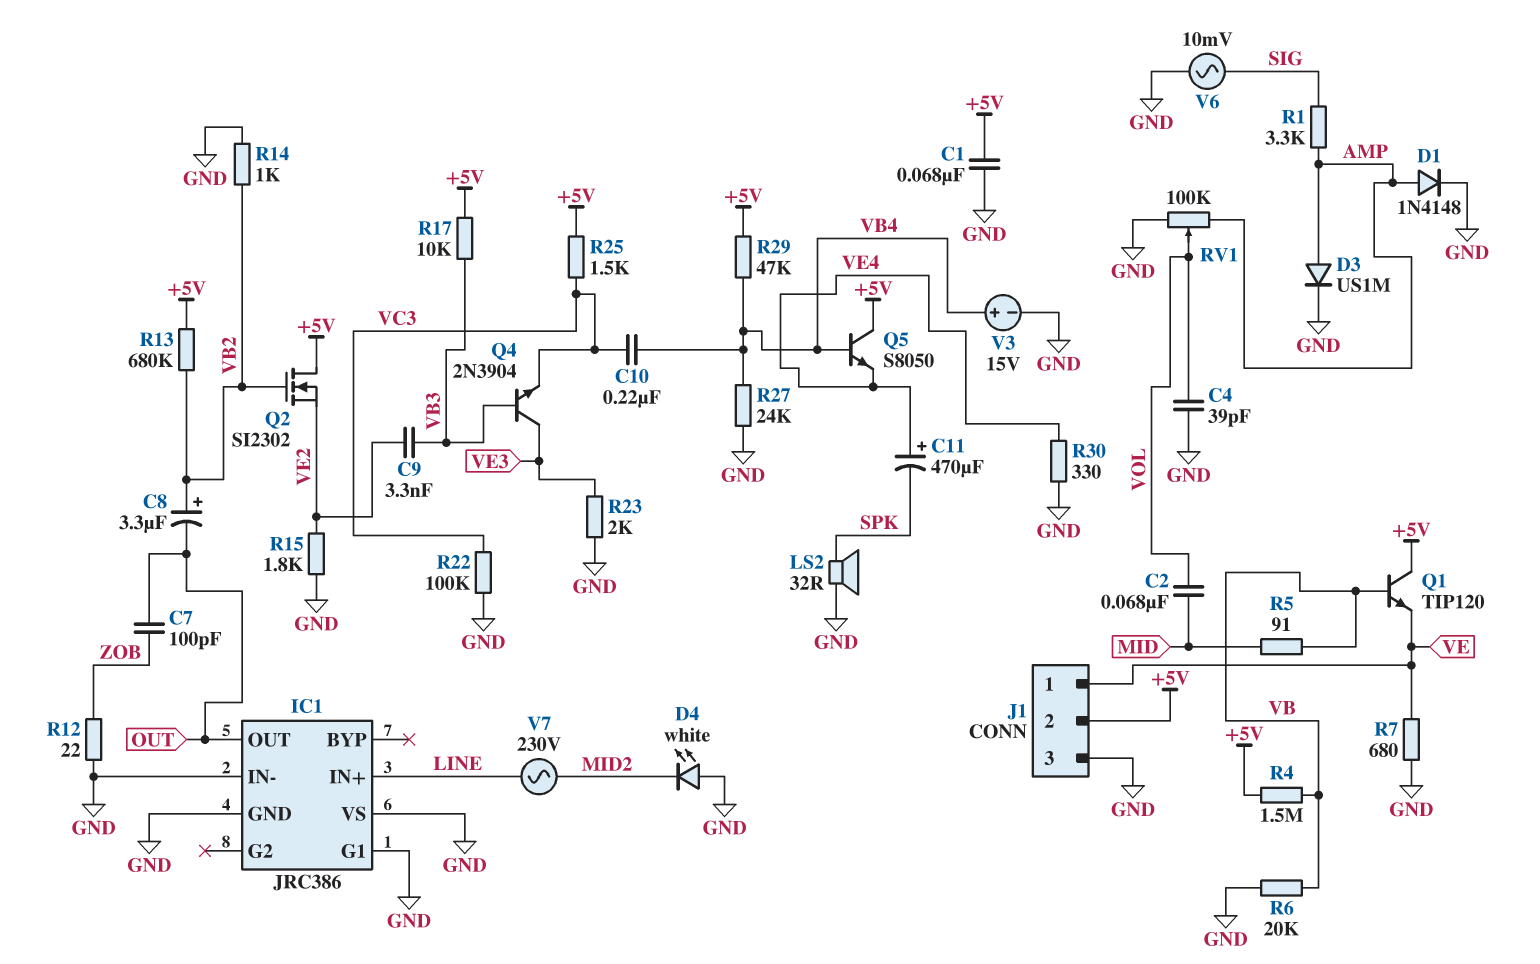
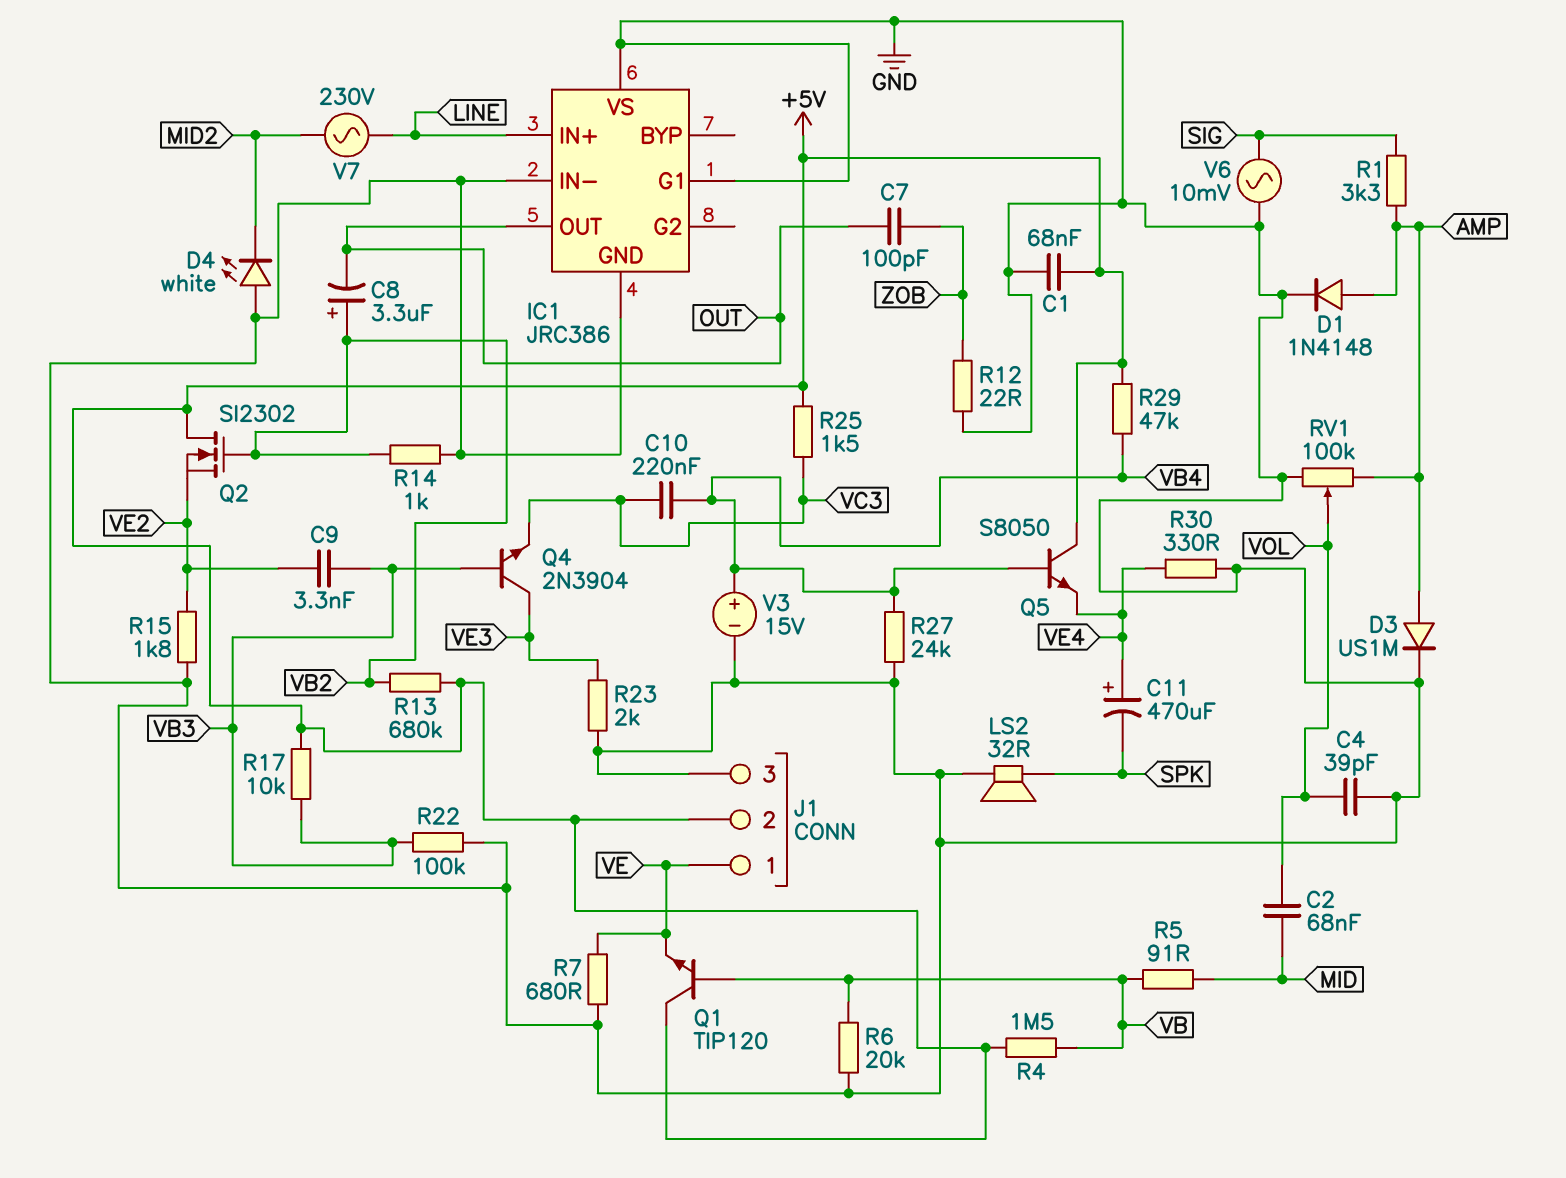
R22: 100k (GND, VC3) -> 100k (GND, VB3)

